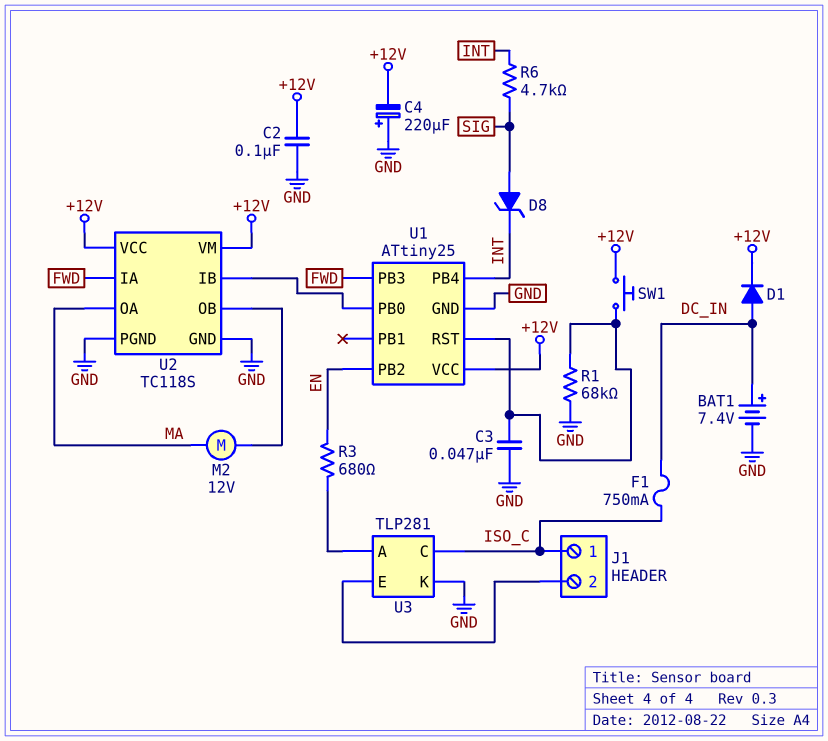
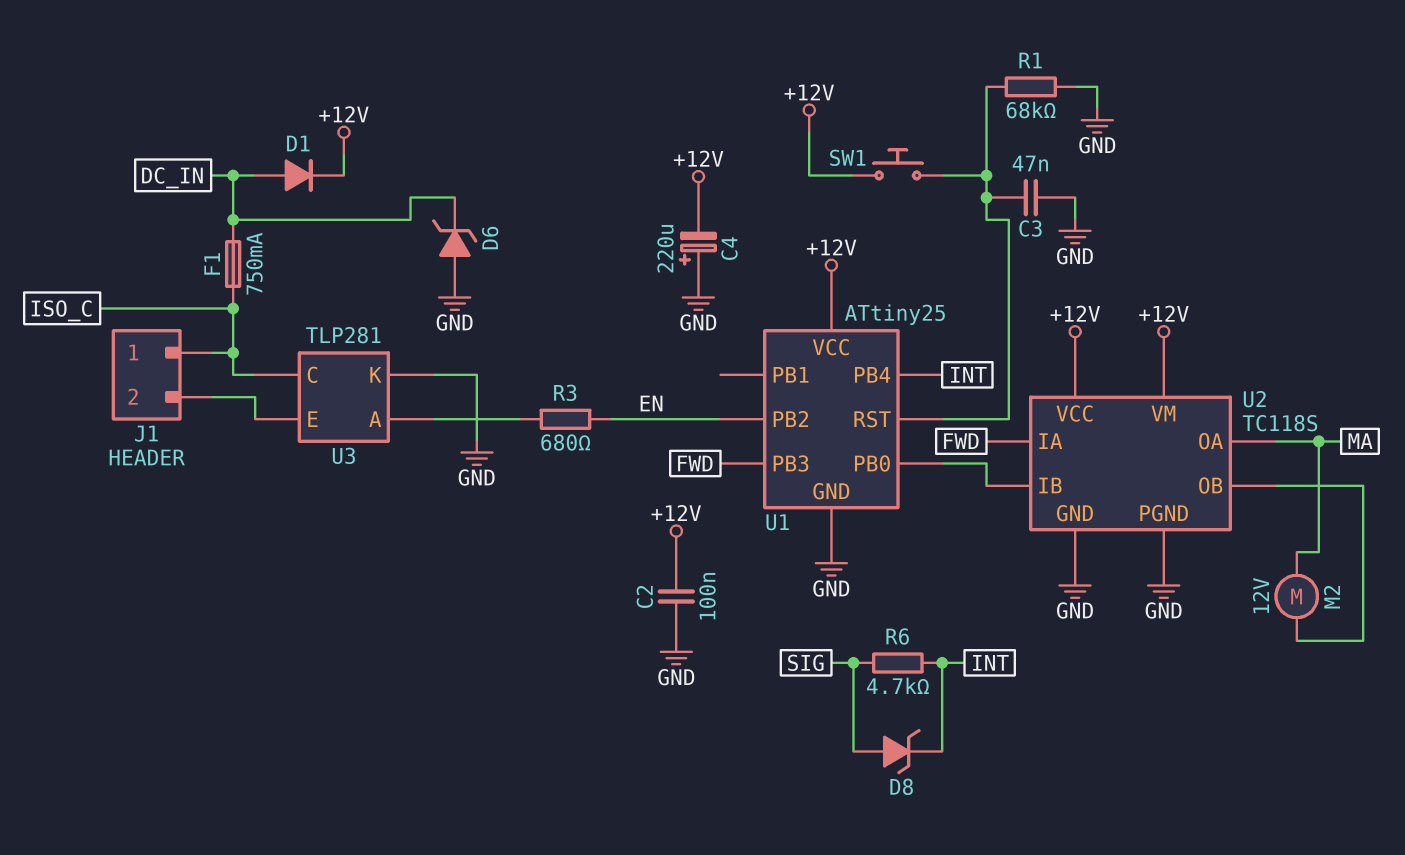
BAT1: 7.4V (plus DC_IN, minus GND) -> none
D6: none -> zener (A GND, K DC_IN)

